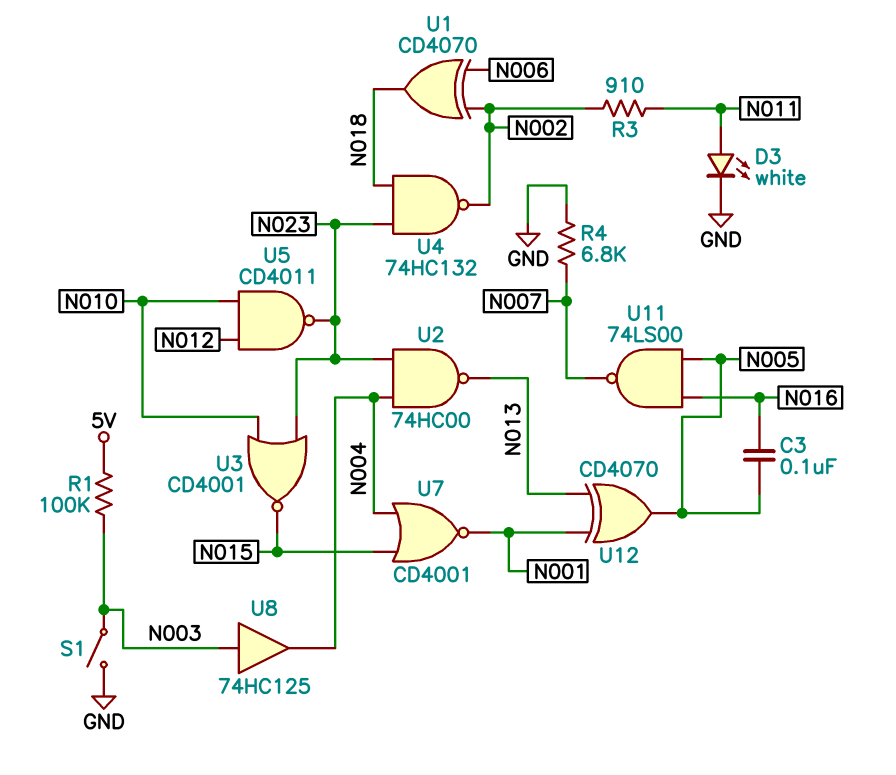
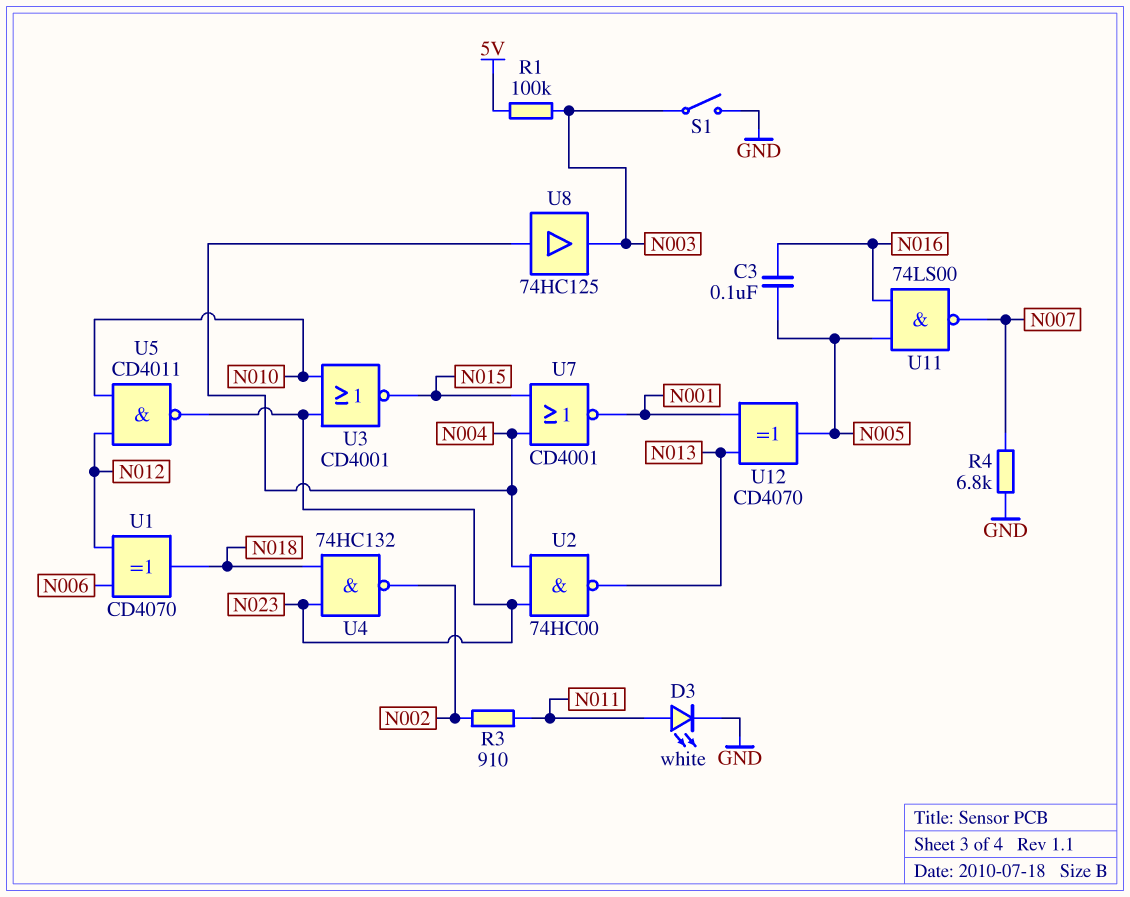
U1: XOR CD4070 (in N002, in N006, out N018) -> XOR CD4070 (in N006, in N012, out N018)
U8: buffer 74HC125 (in N003, out N004) -> buffer 74HC125 (in N004, out N003)

